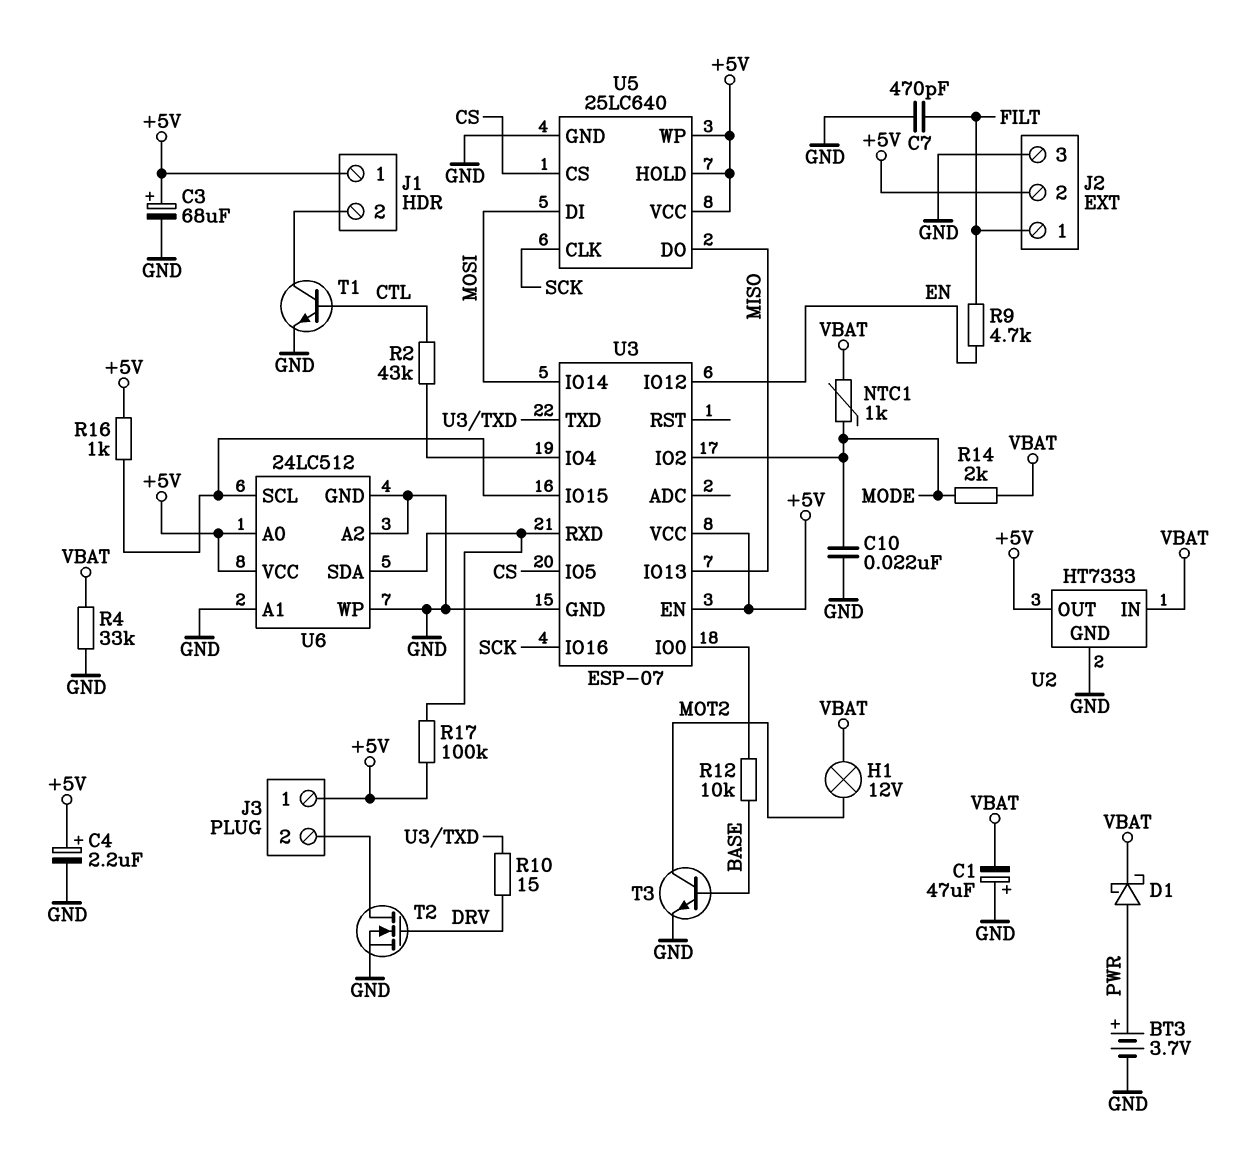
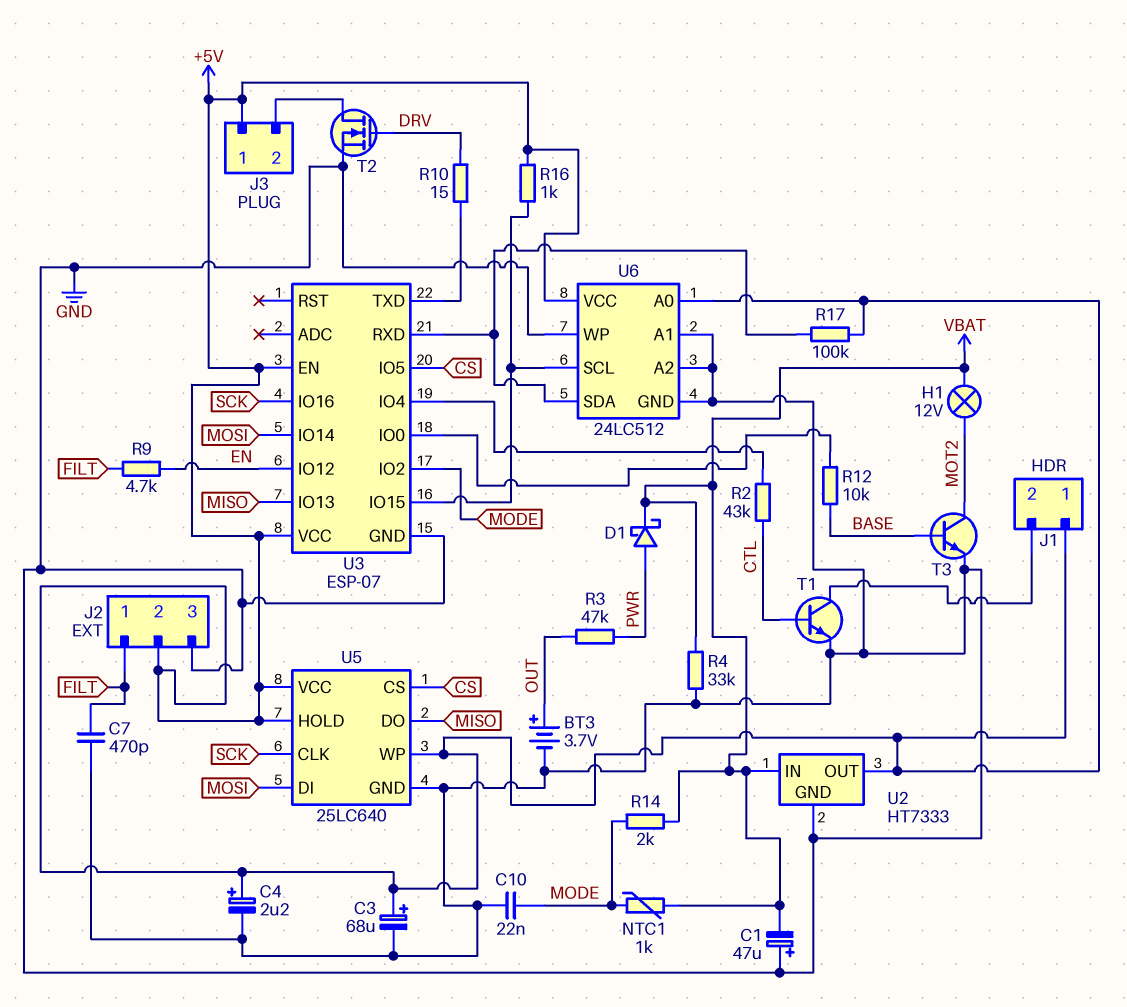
BT3: 3.7V (plus PWR, minus GND) -> 3.7V (plus OUT, minus GND)
R3: none -> 47k (OUT, PWR)

